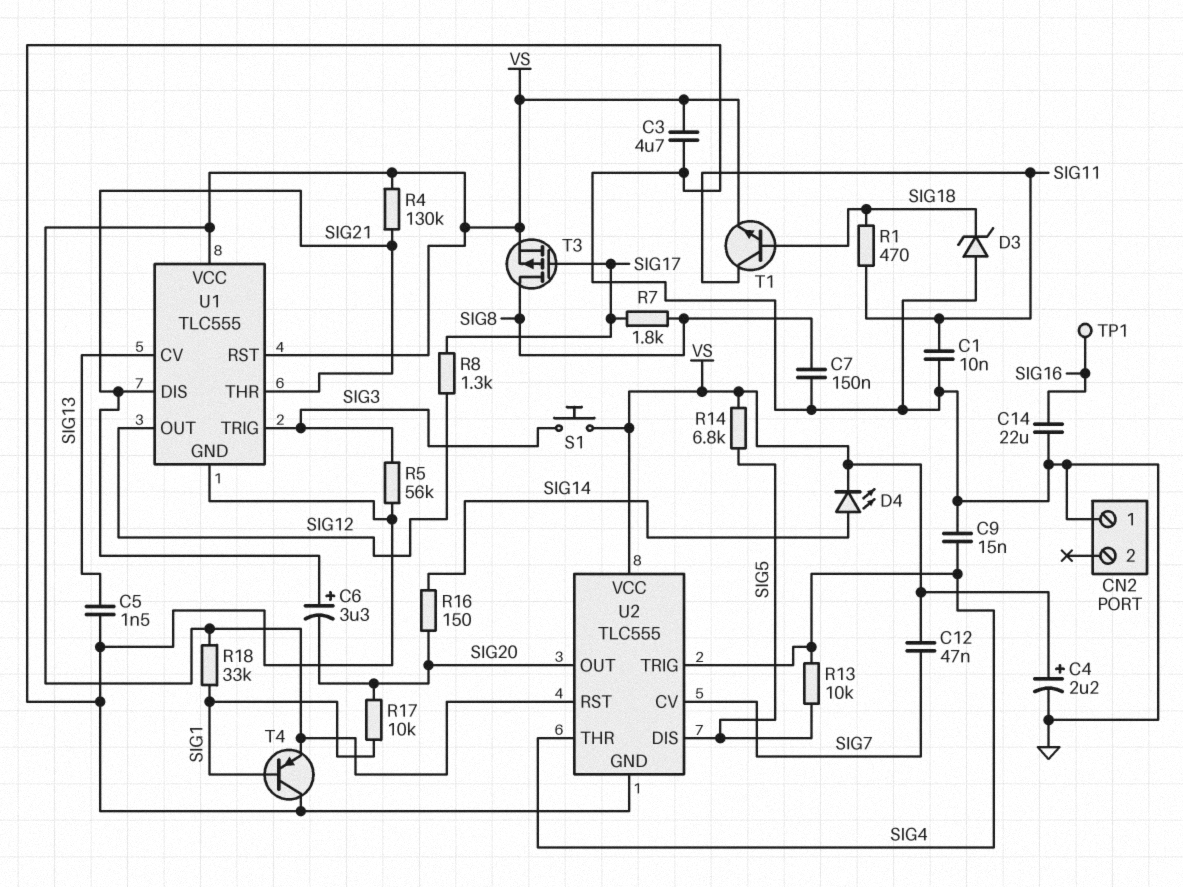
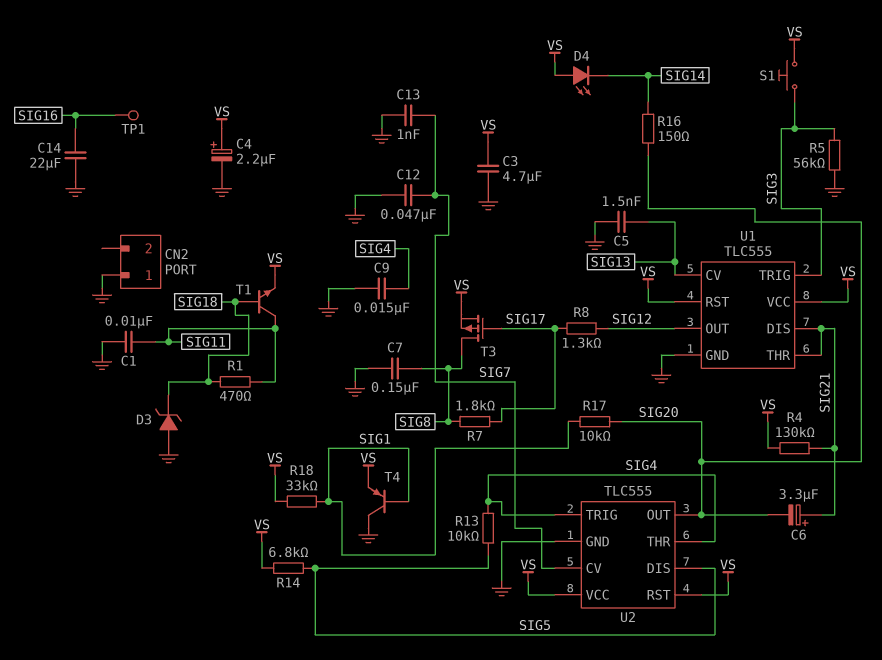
C12: 47nF (SIG7, VS) -> 47nF (GND, SIG7)
C13: none -> 1nF (GND, SIG7)
D4: LED (A SIG14, K VS) -> LED (A VS, K SIG14)

